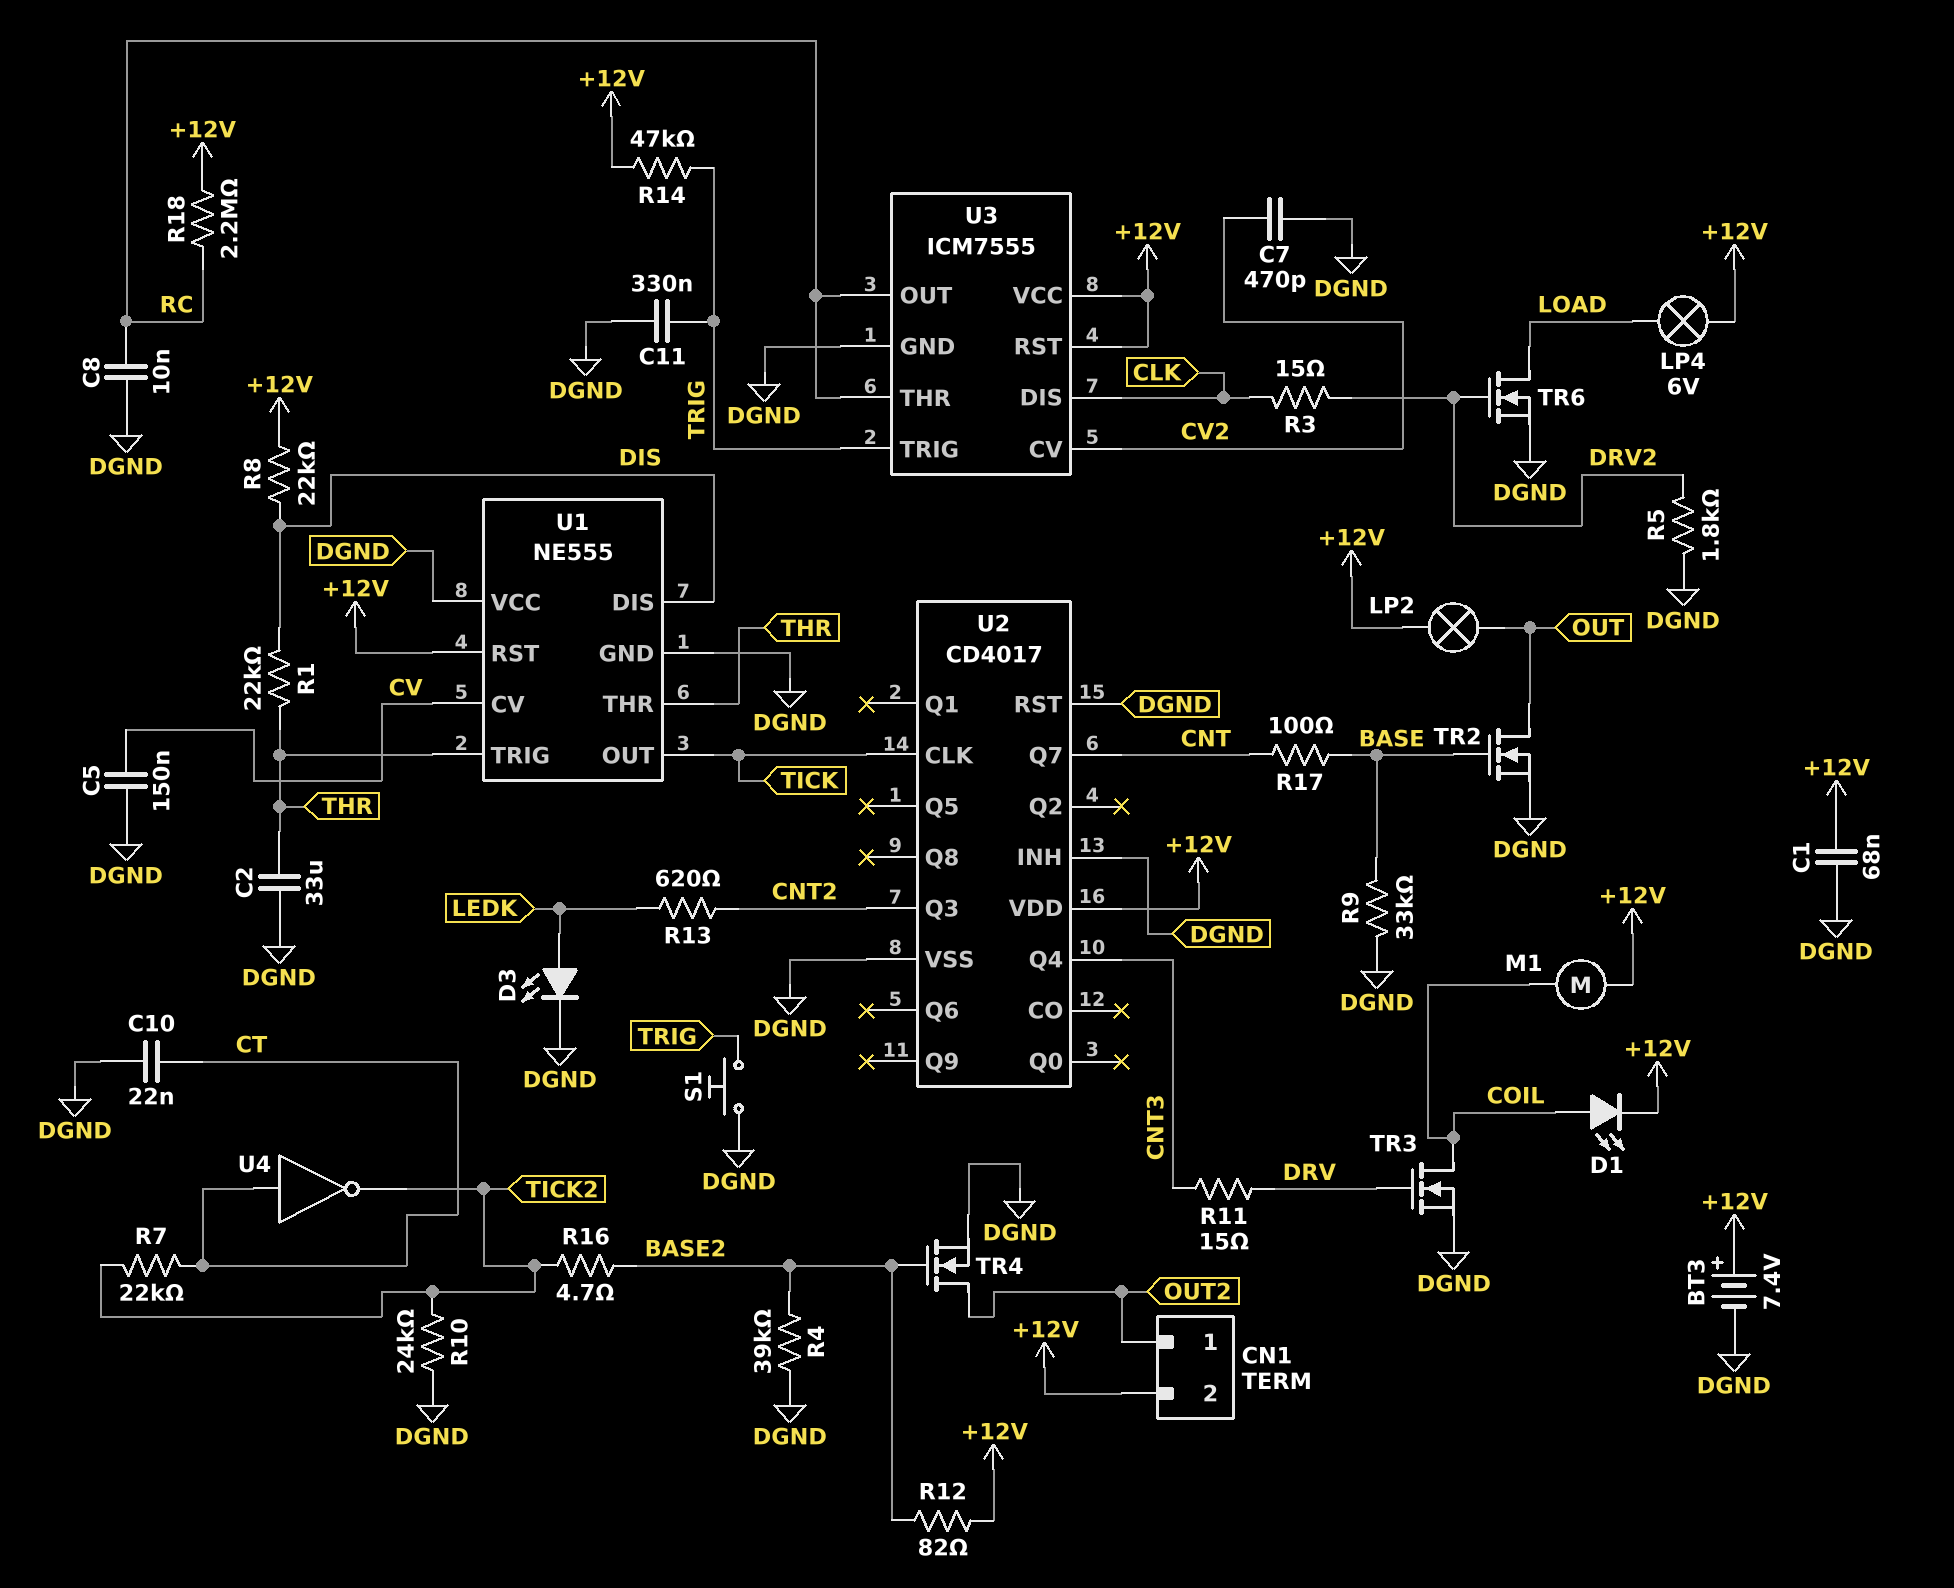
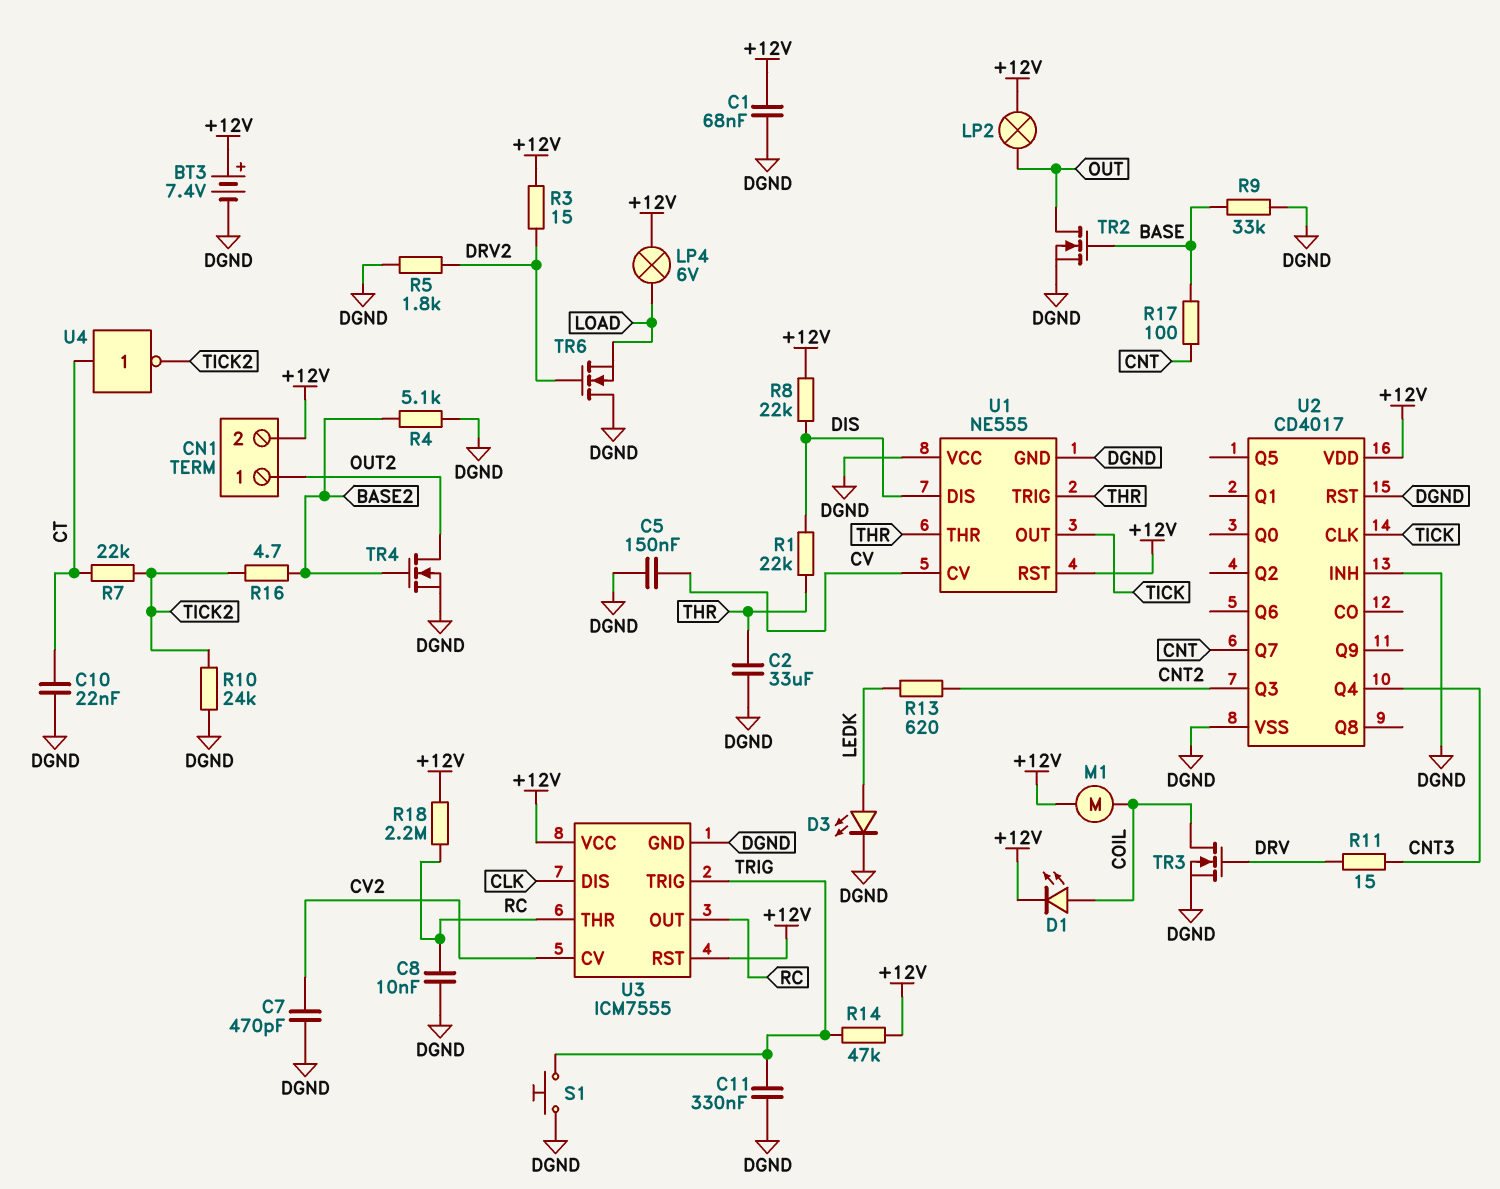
R3: 15 (CLK, DRV2) -> 15 (+12V, DRV2)
R4: 39k (BASE2, DGND) -> 5.1k (BASE2, DGND)
R12: 82 (+12V, BASE2) -> none
TR6: NMOS (G DRV2, D LOAD, S DGND) -> NMOS (G DRV2, D DGND, S LOAD)

